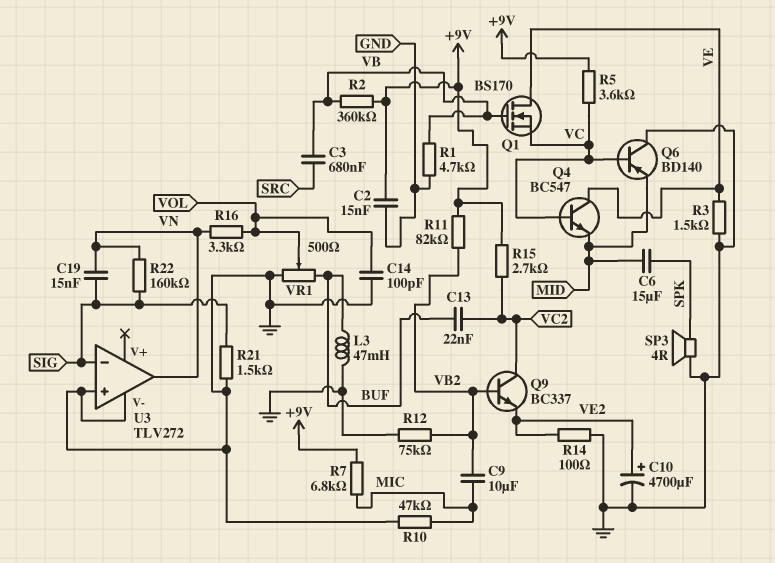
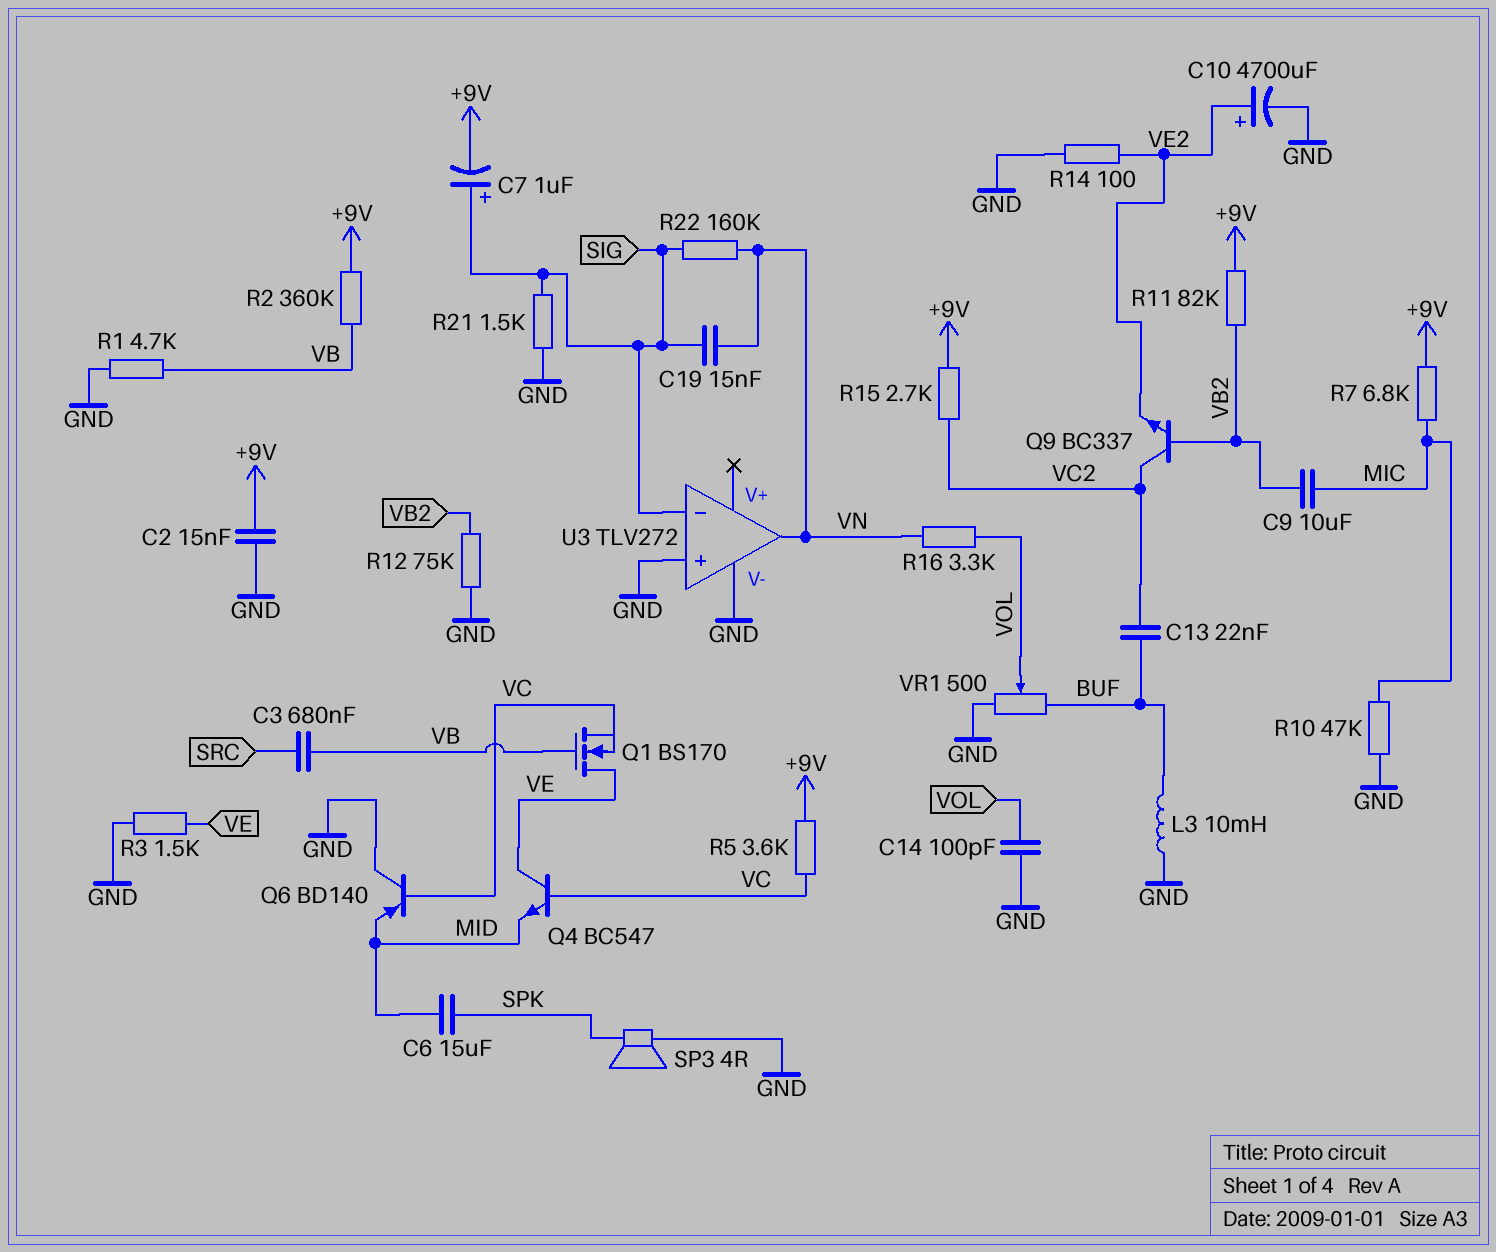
C7: none -> 1uF (plus SIG, minus +9V)
L3: 47mH (BUF, GND) -> 10mH (BUF, GND)

